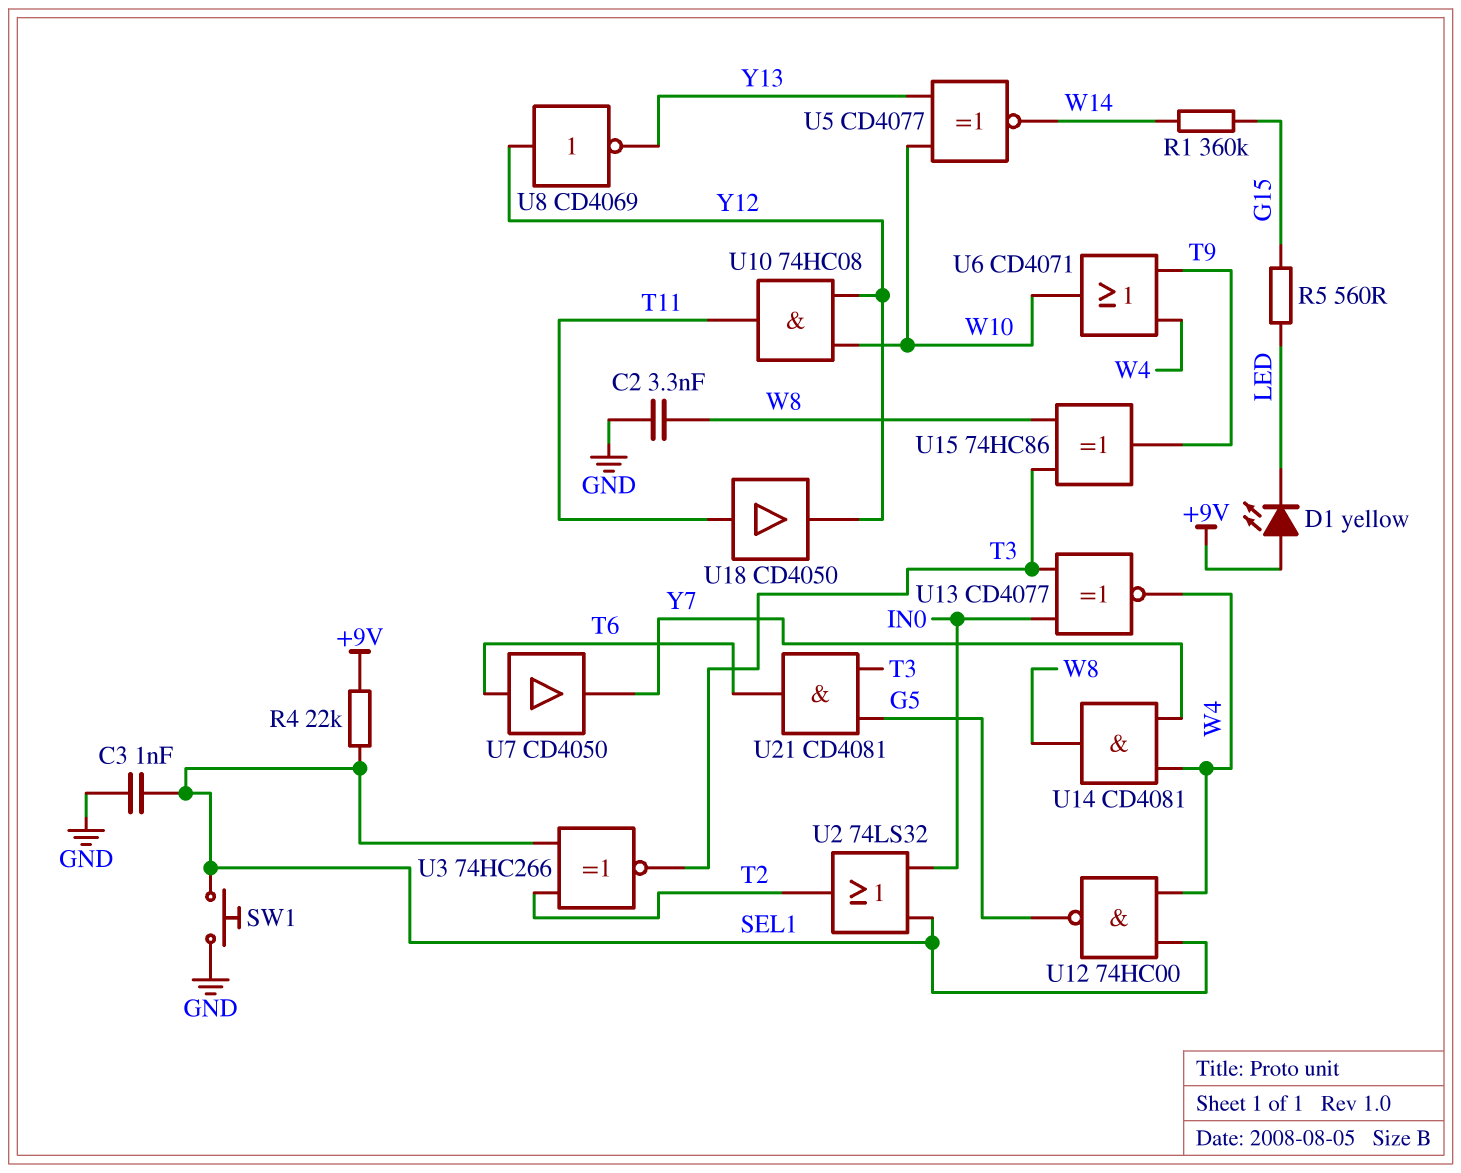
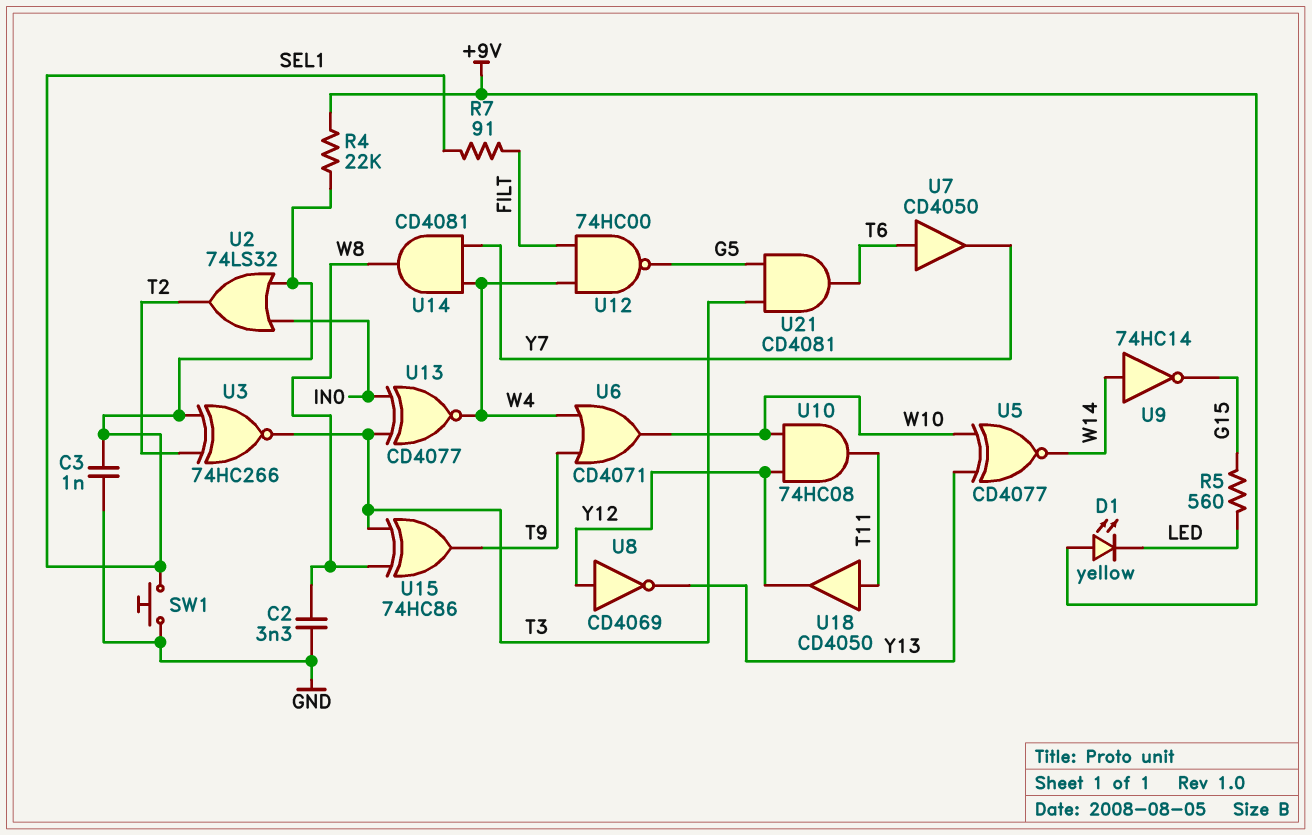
R1: 360k (G15, W14) -> none
R7: none -> 91 (FILT, SEL1)
U9: none -> NOT 74HC14 (in W14, out G15)
U12: NAND 74HC00 (in SEL1, in W4, out G5) -> NAND 74HC00 (in FILT, in W4, out G5)

